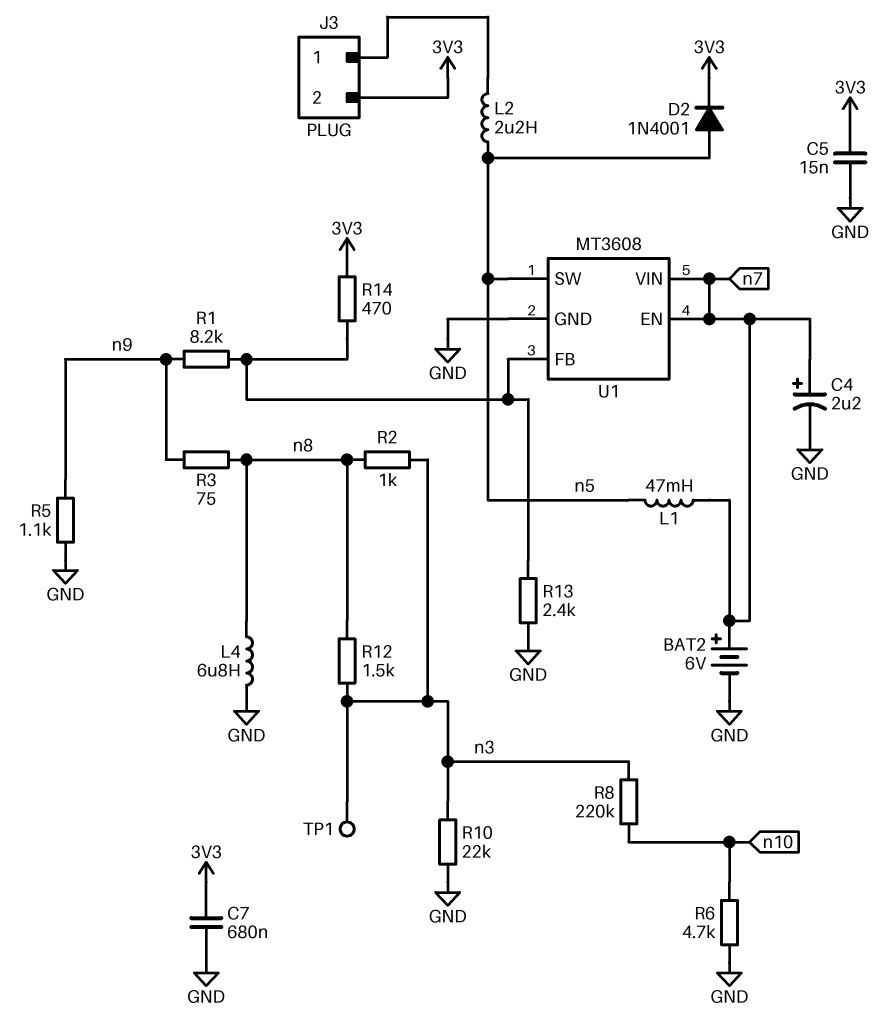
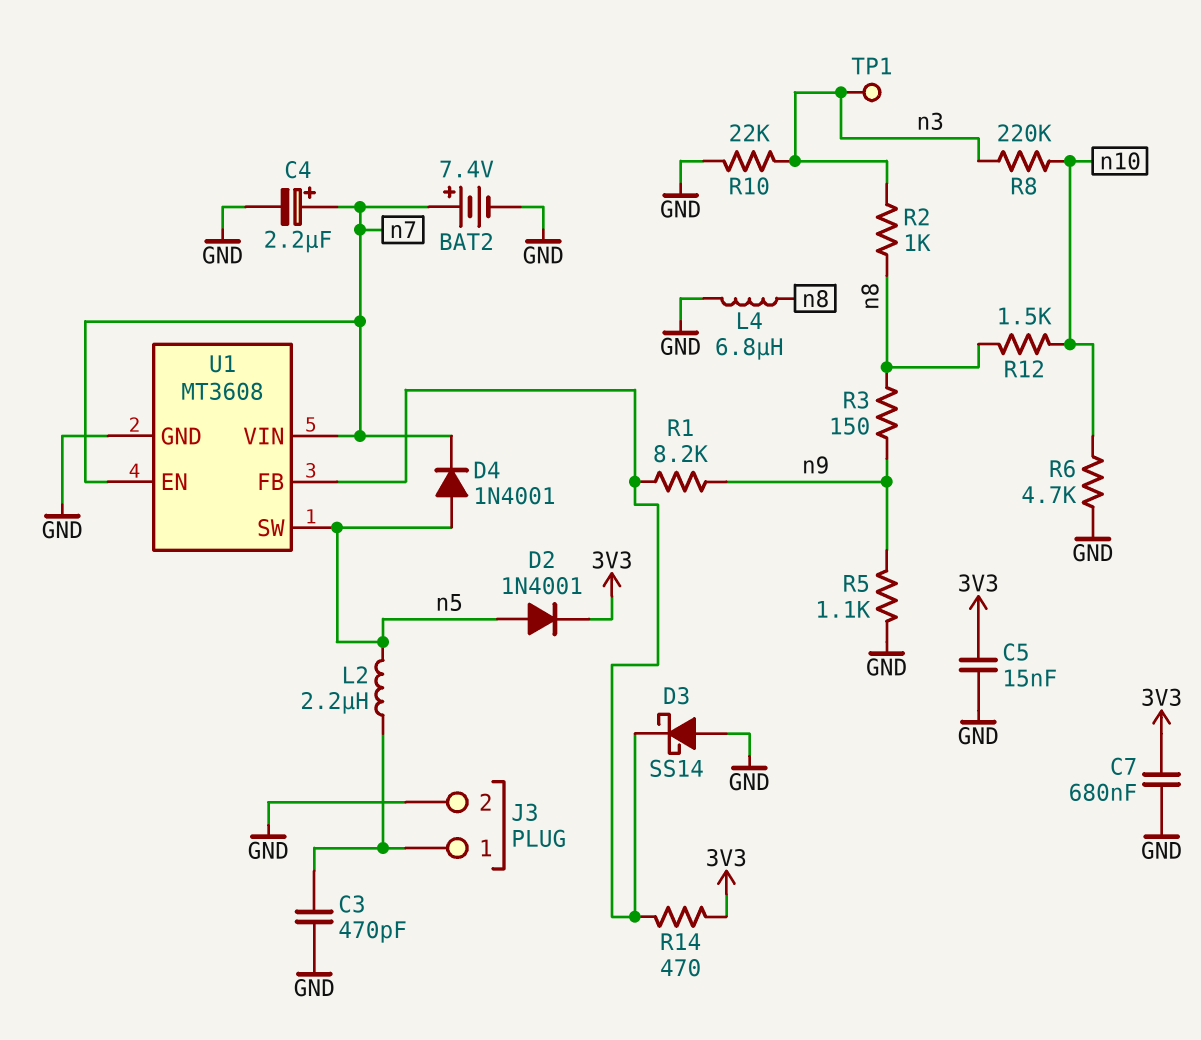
BAT2: 6V (plus n7, minus GND) -> 7.4V (plus n7, minus GND)
C3: none -> 470pF (GND, J3/1)
D3: none -> schottky SS14 (A GND, K U1/FB)
D4: none -> diode 1N4001 (A n5, K n7)
J3 pin 2: 3V3 -> GND
L1: 47mH (n5, n7) -> none
R3: 75 (n8, n9) -> 150 (n8, n9)
R12: 1.5k (n3, n8) -> 1.5k (n8, n10)
R13: 2.4k (GND, U1/FB) -> none

